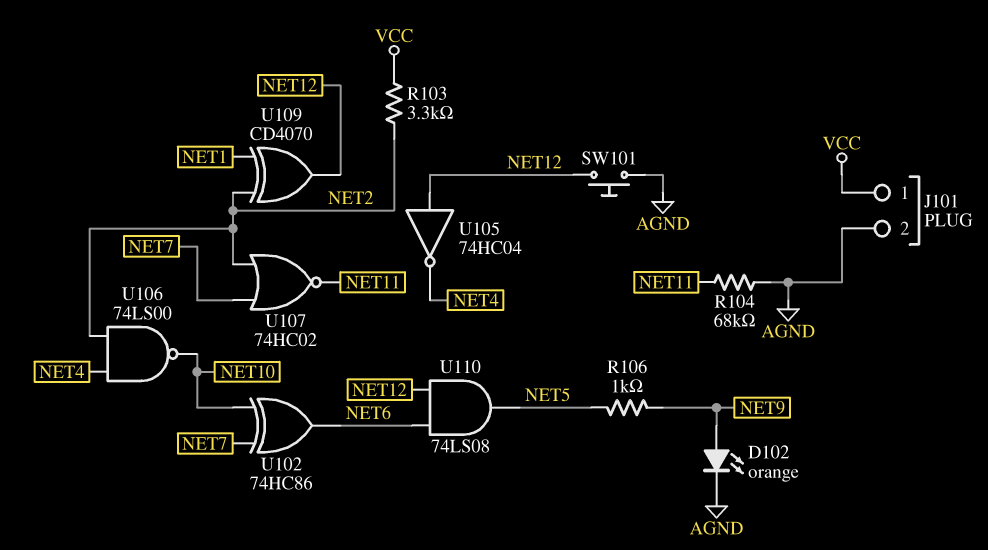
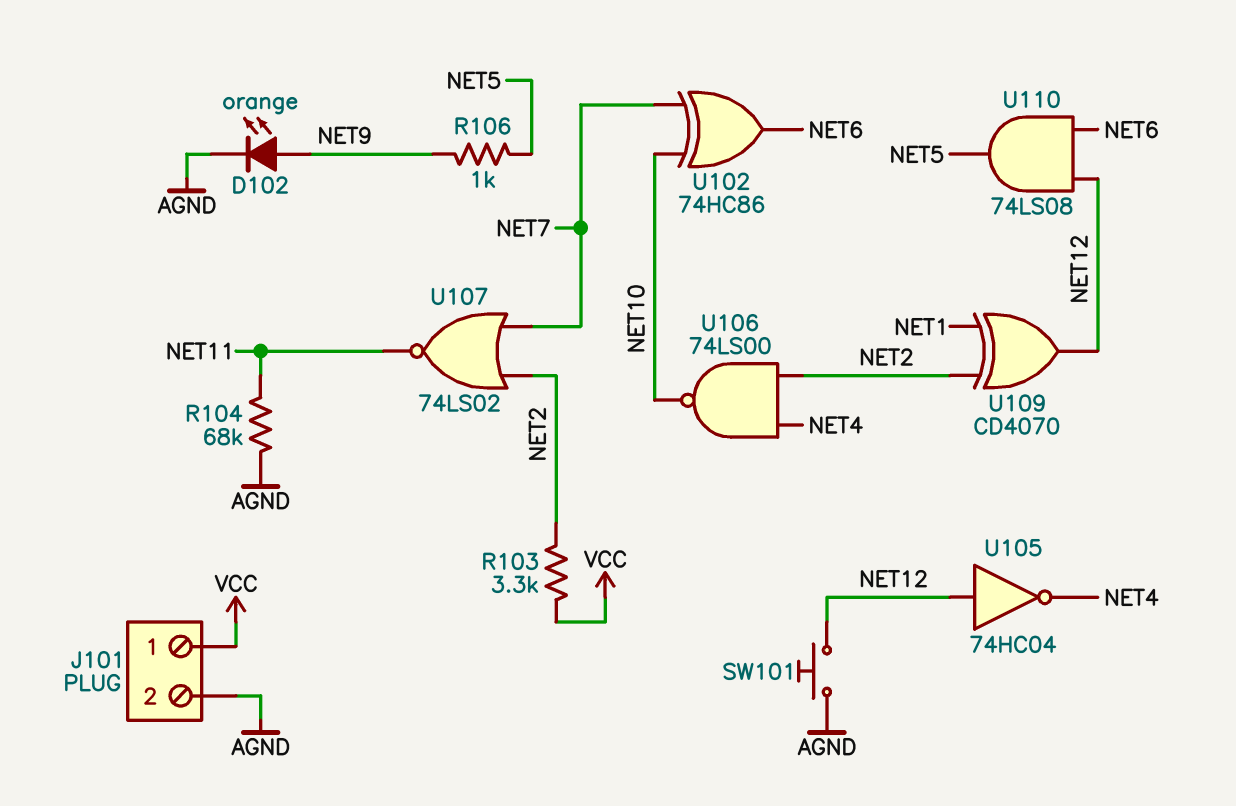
U107: NOR 74HC02 (in NET2, in NET7, out NET11) -> NOR 74LS02 (in NET2, in NET7, out NET11)

